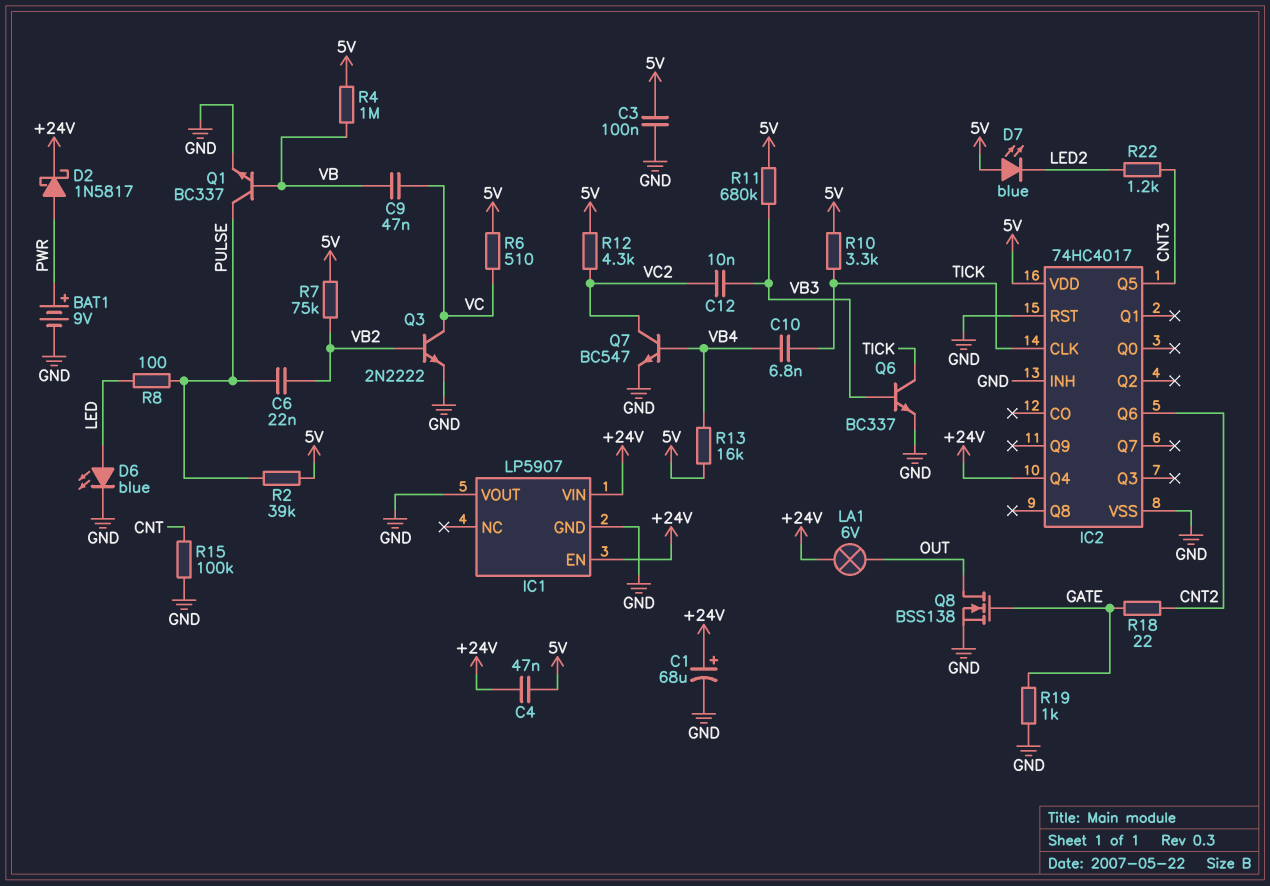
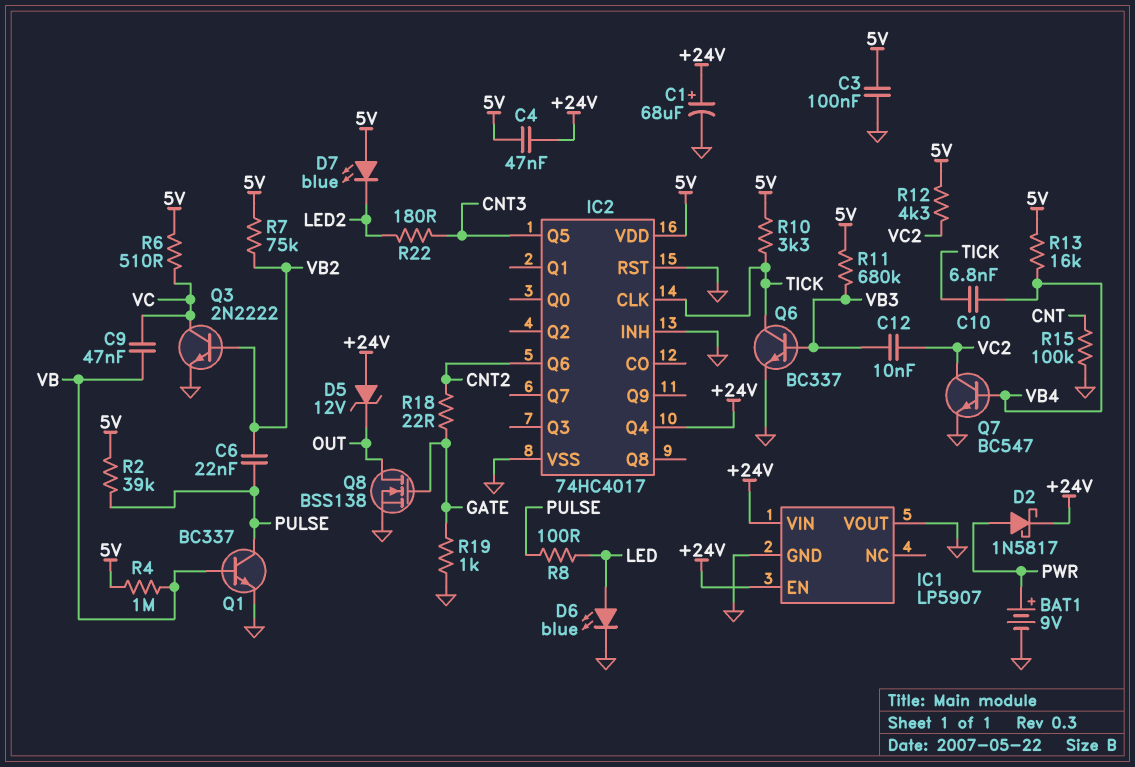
D5: none -> zener 12V (A +24V, K OUT)
LA1: lamp 6V (+24V, OUT) -> none
R22: 1.2k (CNT3, LED2) -> 180 (CNT3, LED2)

